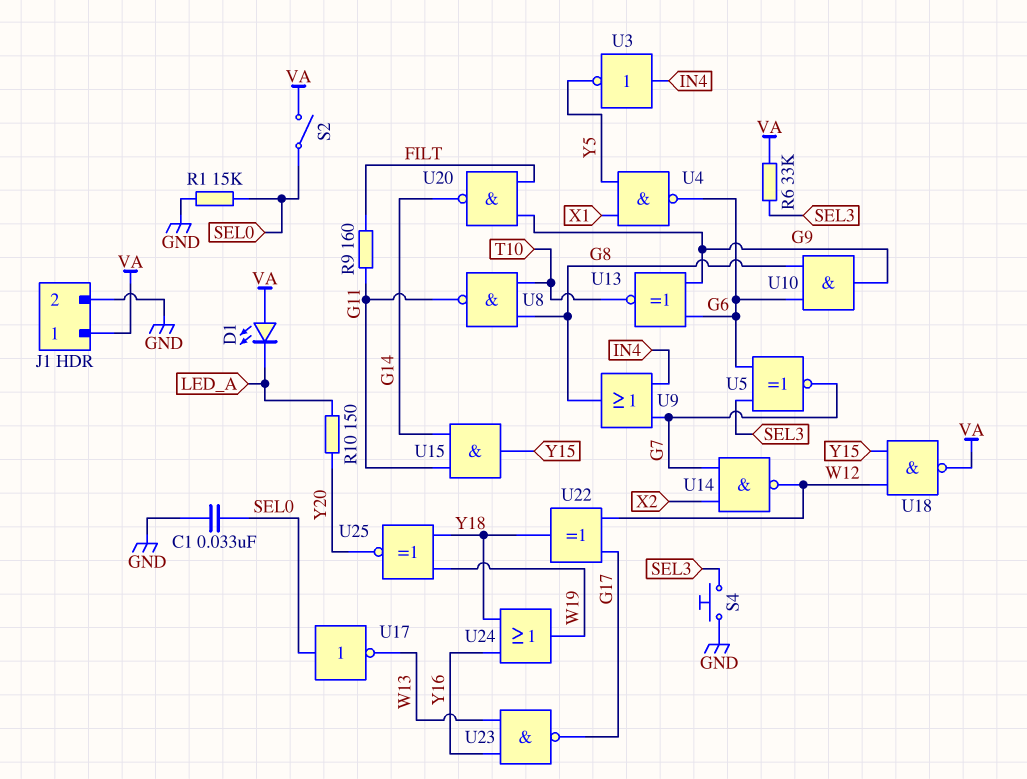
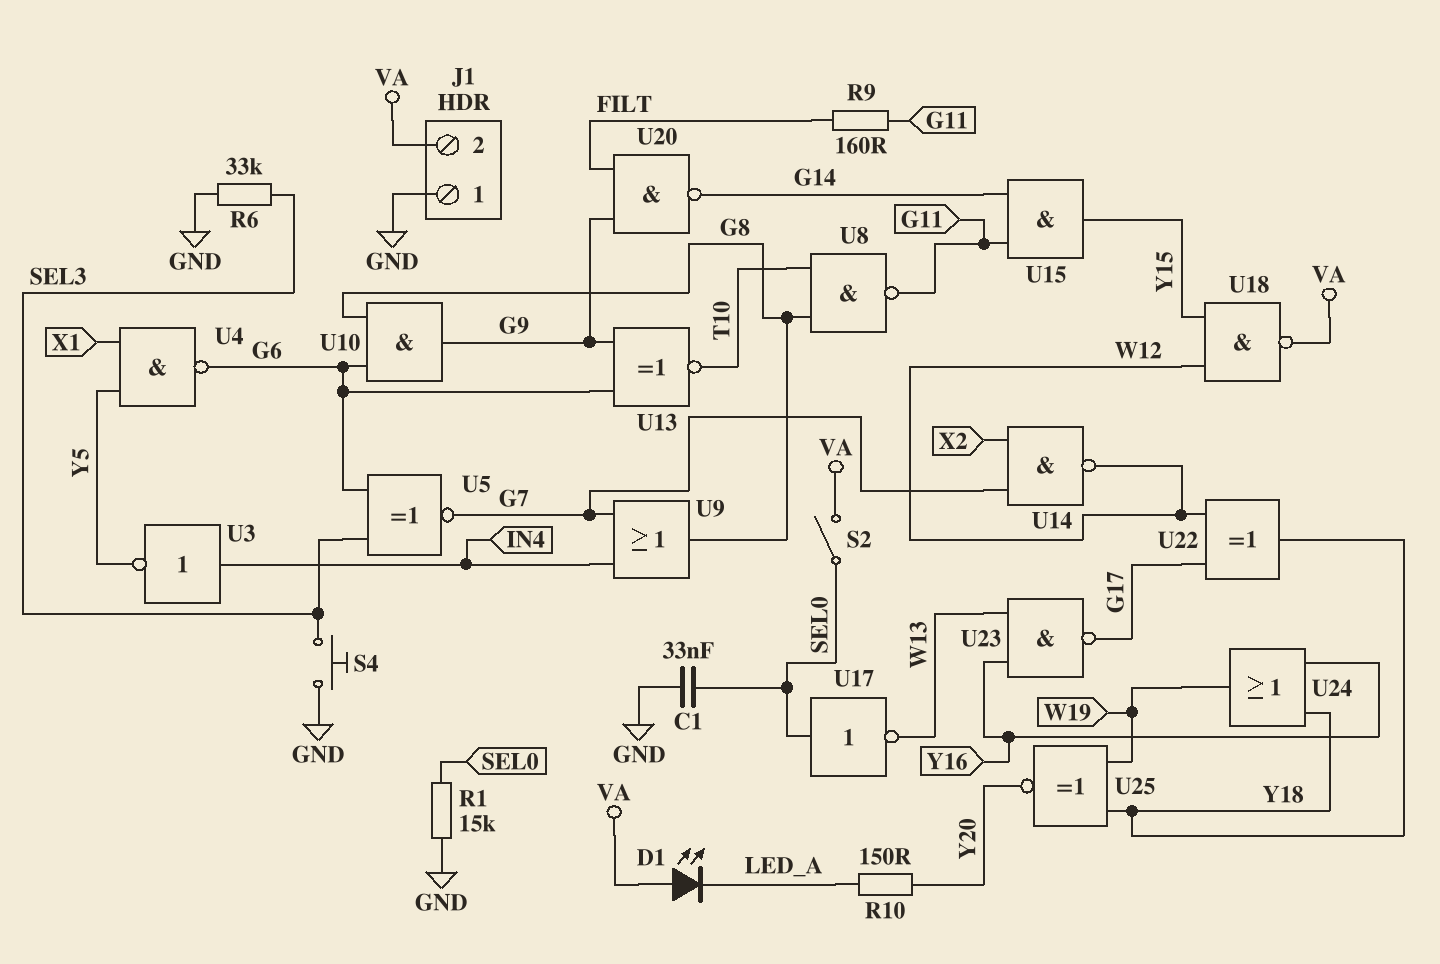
J1 pin 1: VA -> GND
J1 pin 2: GND -> VA
R6: 33k (SEL3, VA) -> 33k (GND, SEL3)

